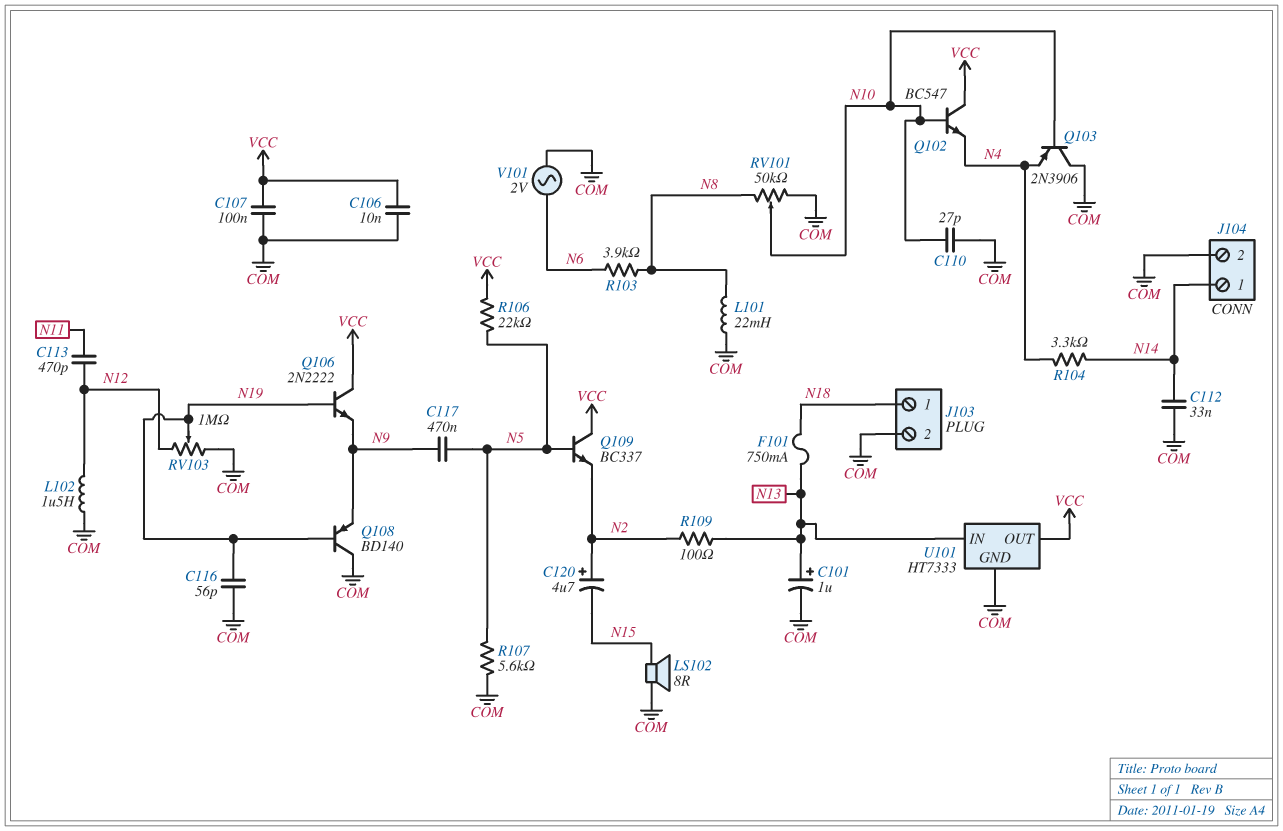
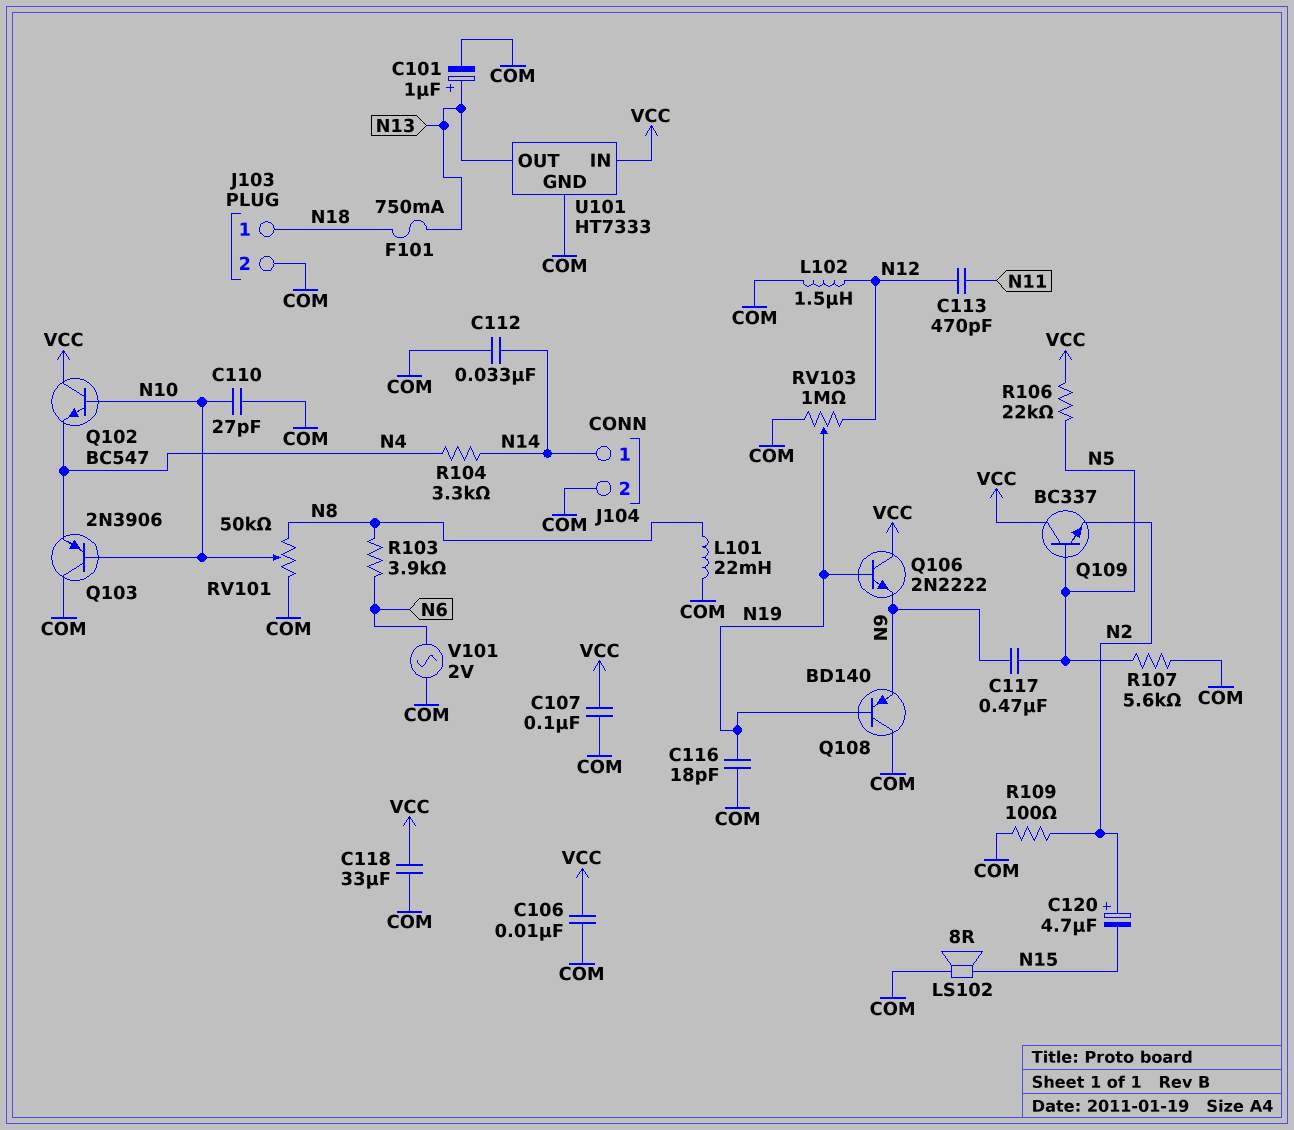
C116: 56pF (COM, N19) -> 18pF (COM, N19)
C118: none -> 33uF (COM, VCC)
R109: 100 (N2, N13) -> 100 (COM, N2)
U101 pin IN: N13 -> VCC
U101 pin OUT: VCC -> N13

